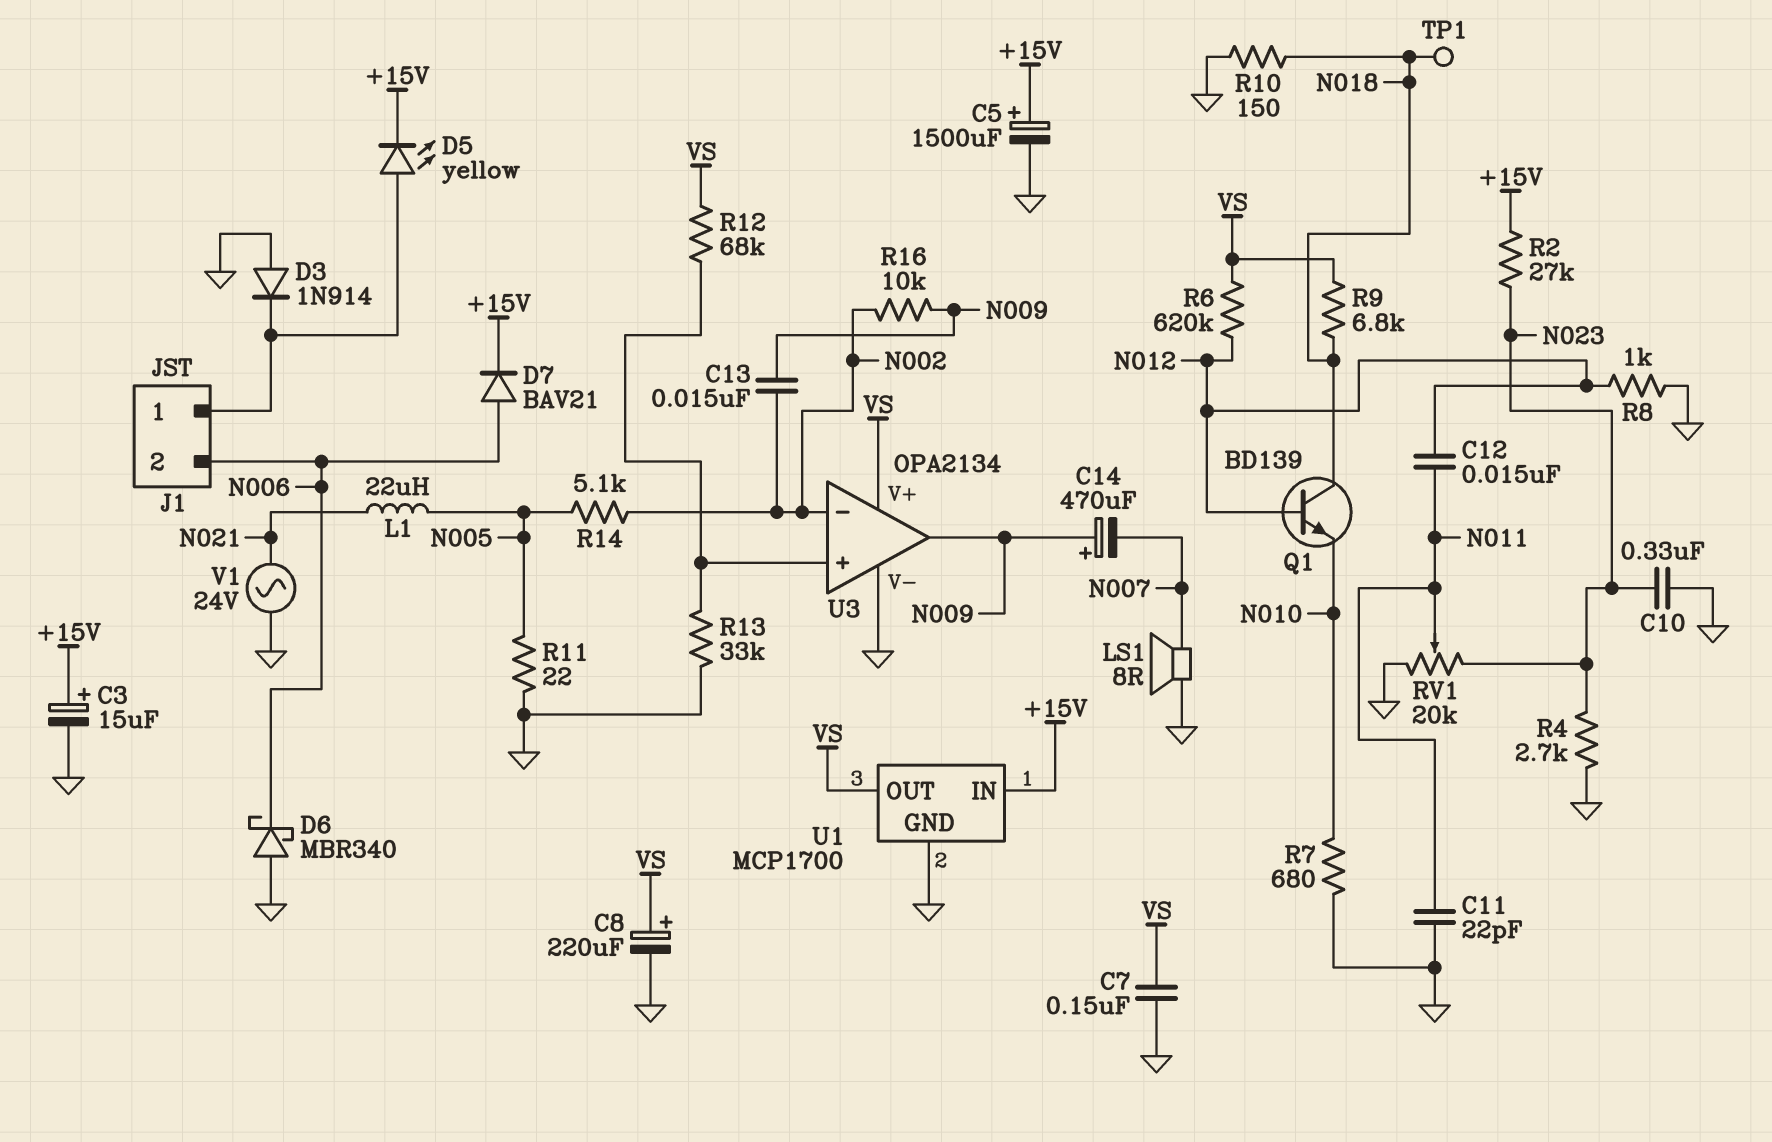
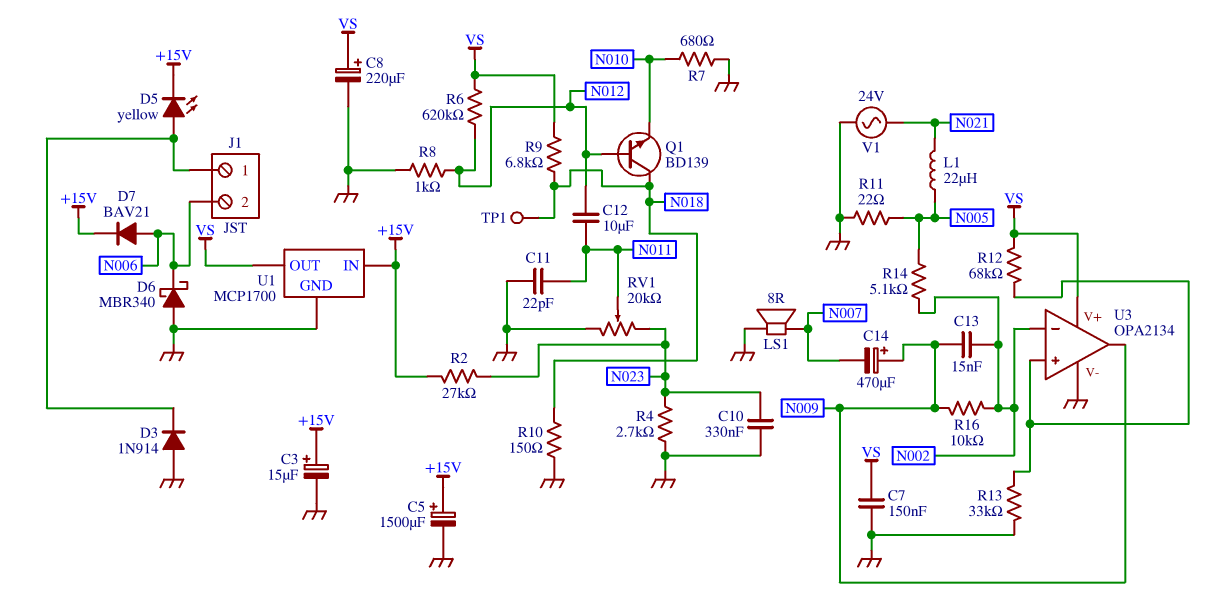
C12: 15nF (N011, N012) -> 10uF (N011, N012)

